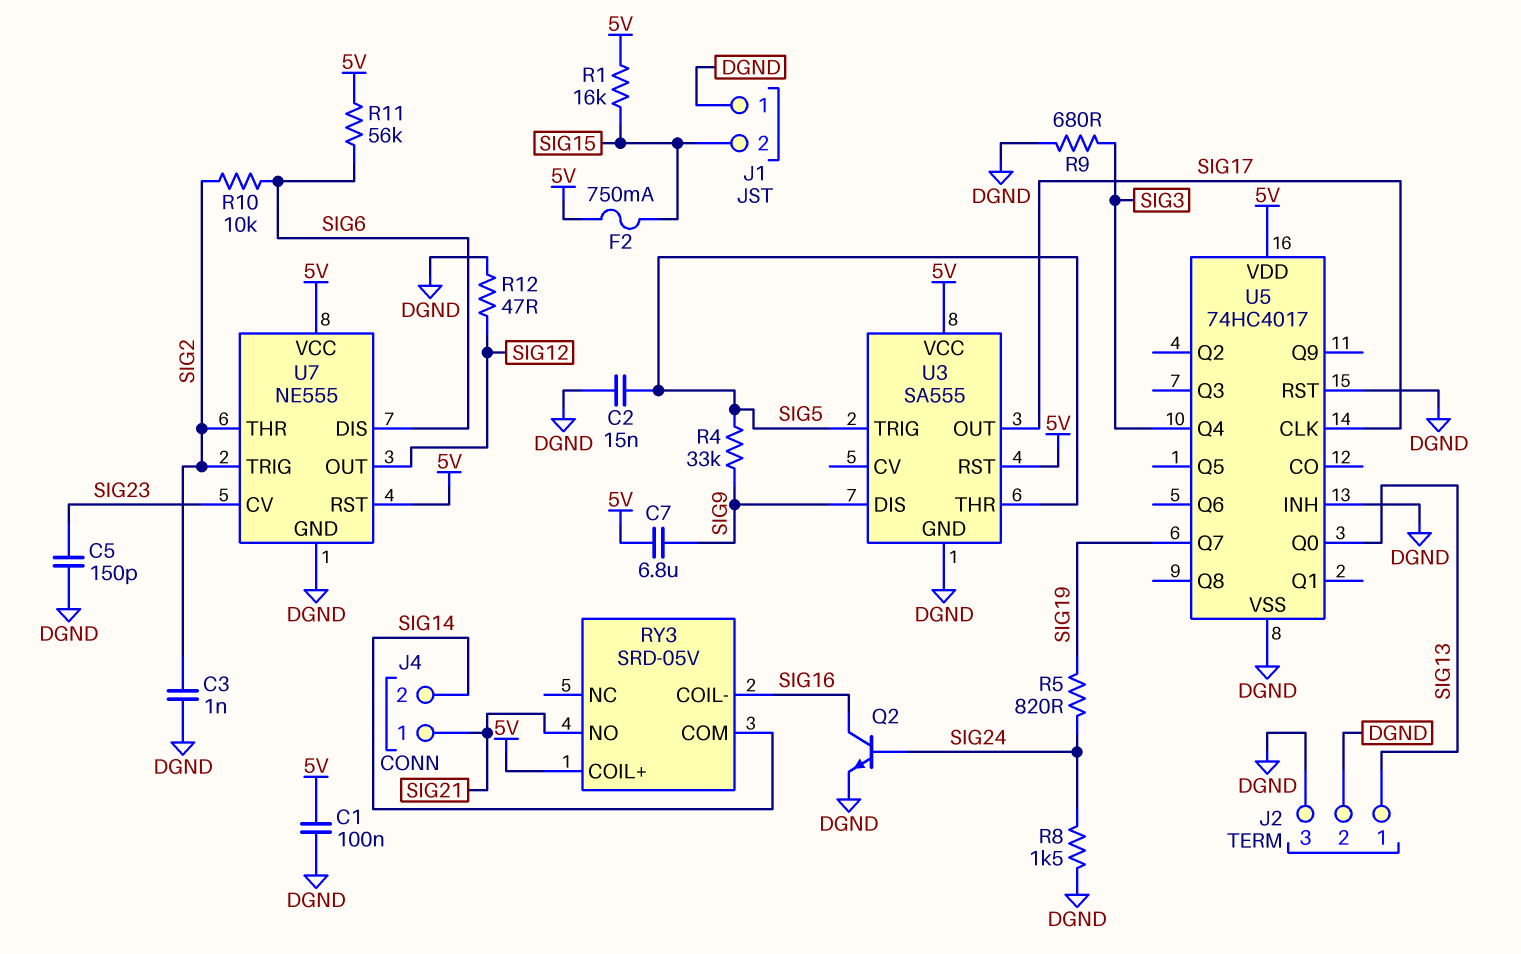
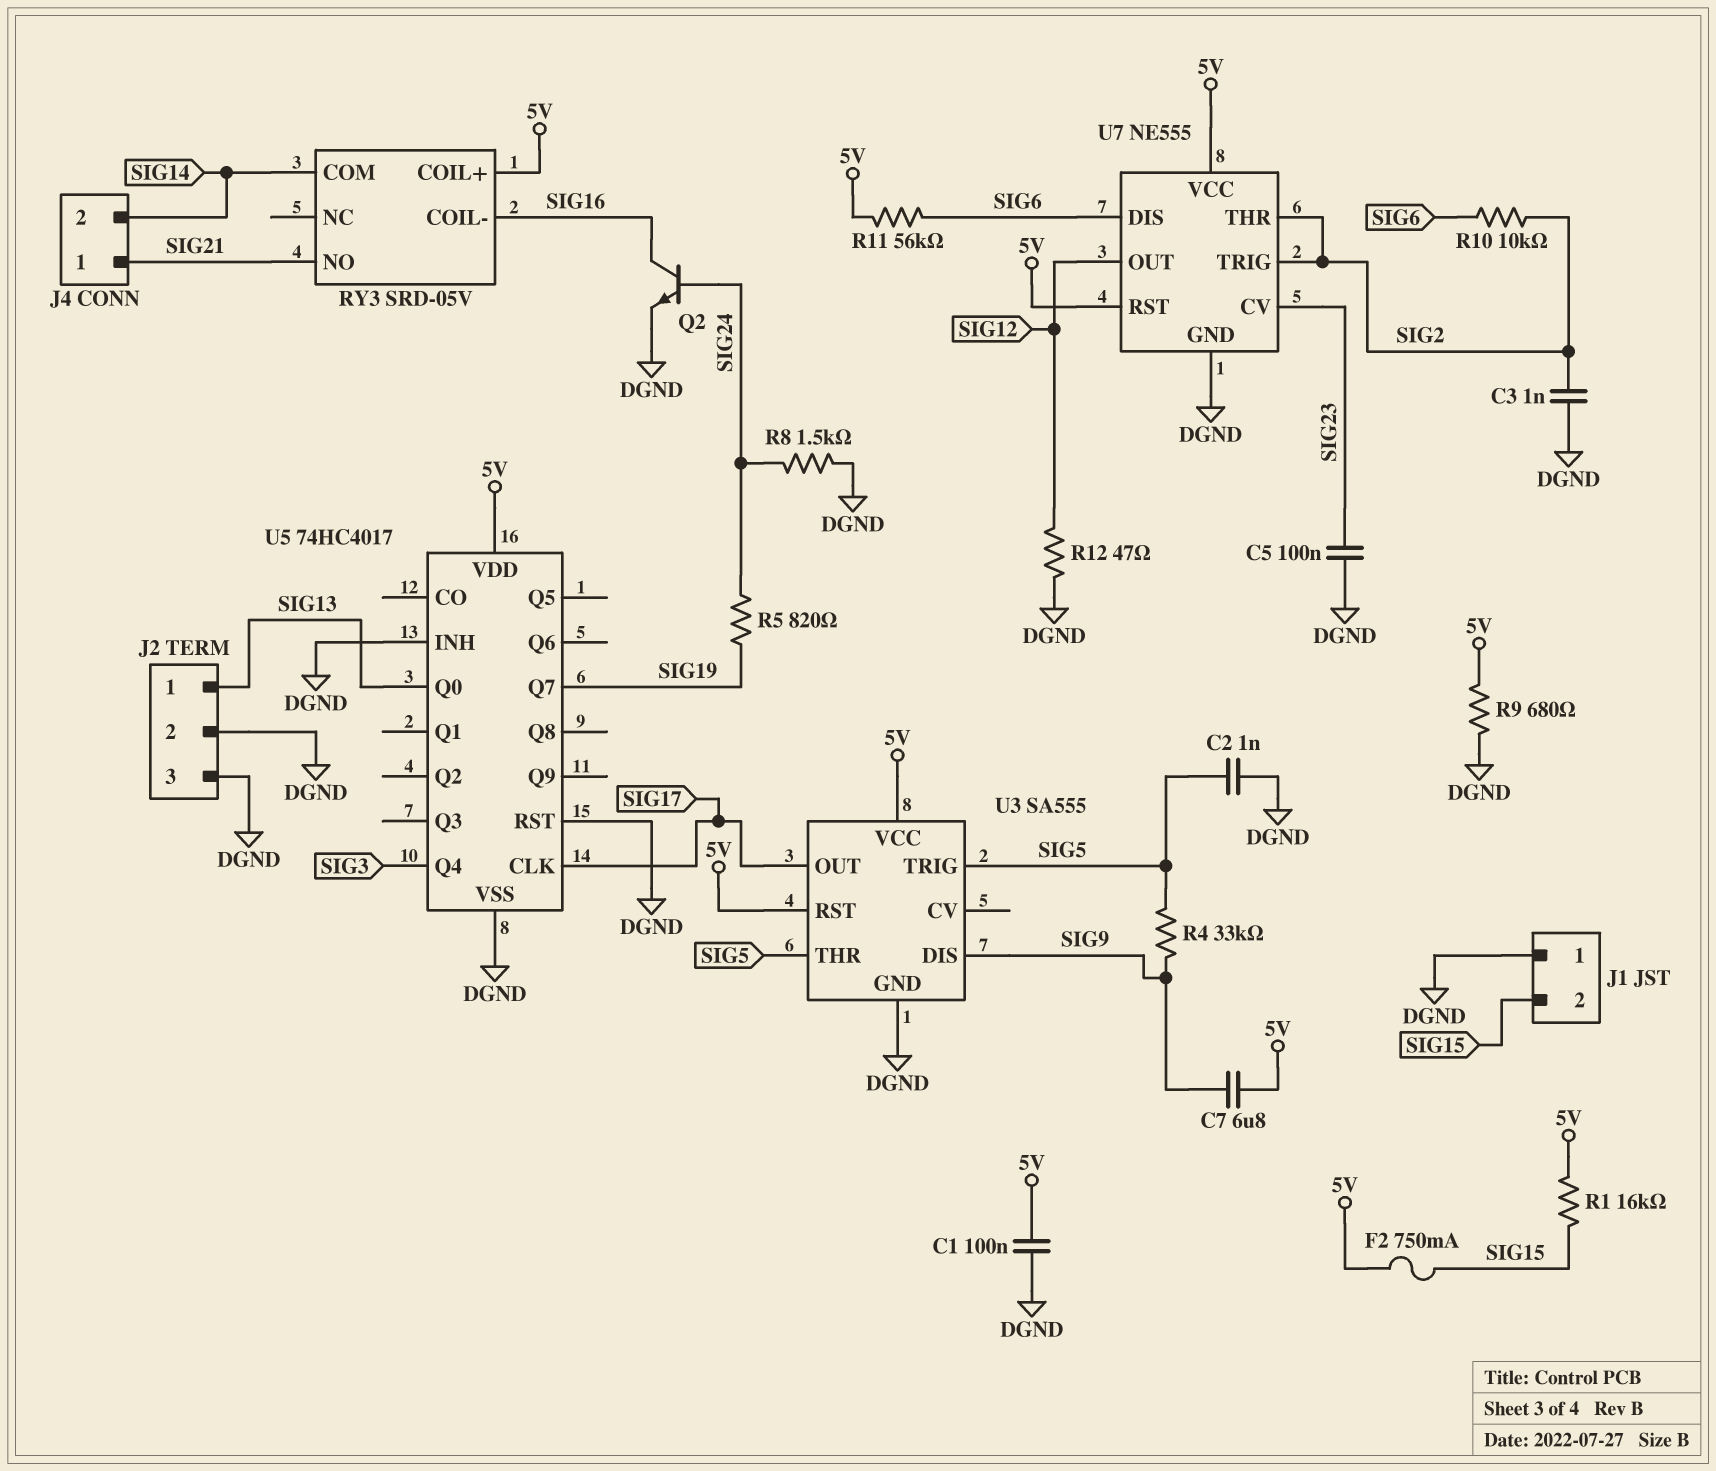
C2: 15nF (DGND, SIG5) -> 1nF (DGND, SIG5)
C5: 150pF (DGND, SIG23) -> 100nF (DGND, SIG23)
R9: 680 (DGND, SIG3) -> 680 (5V, DGND)

